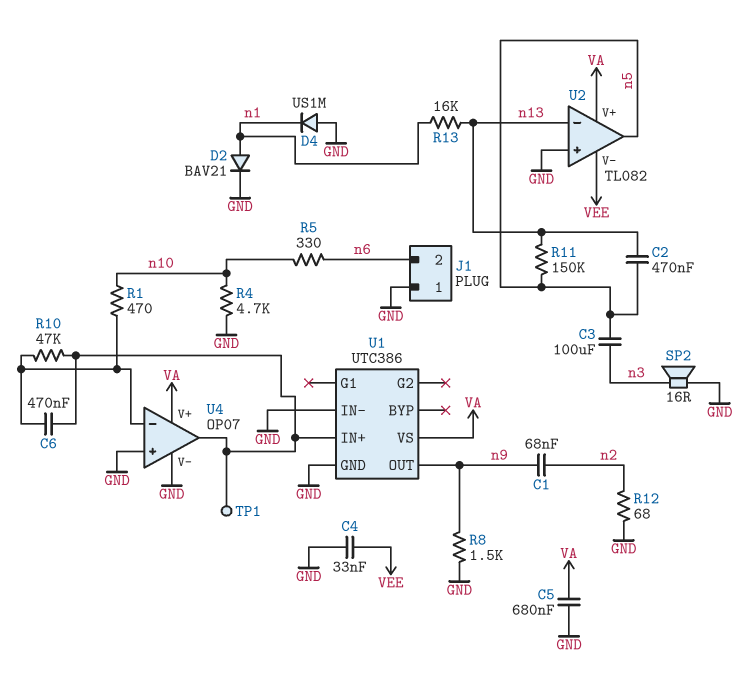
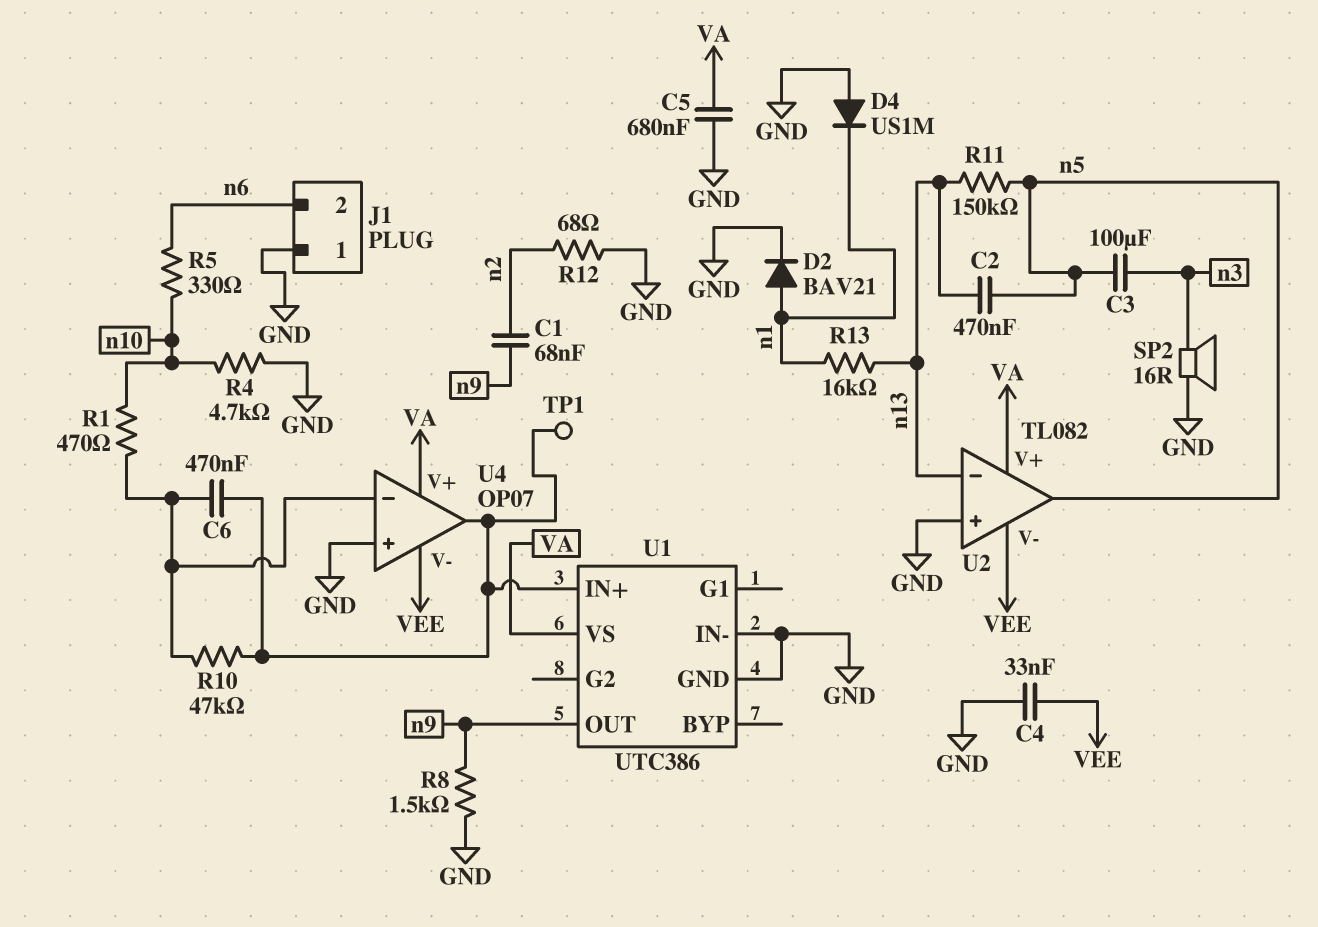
U4 pin V-: GND -> VEE

